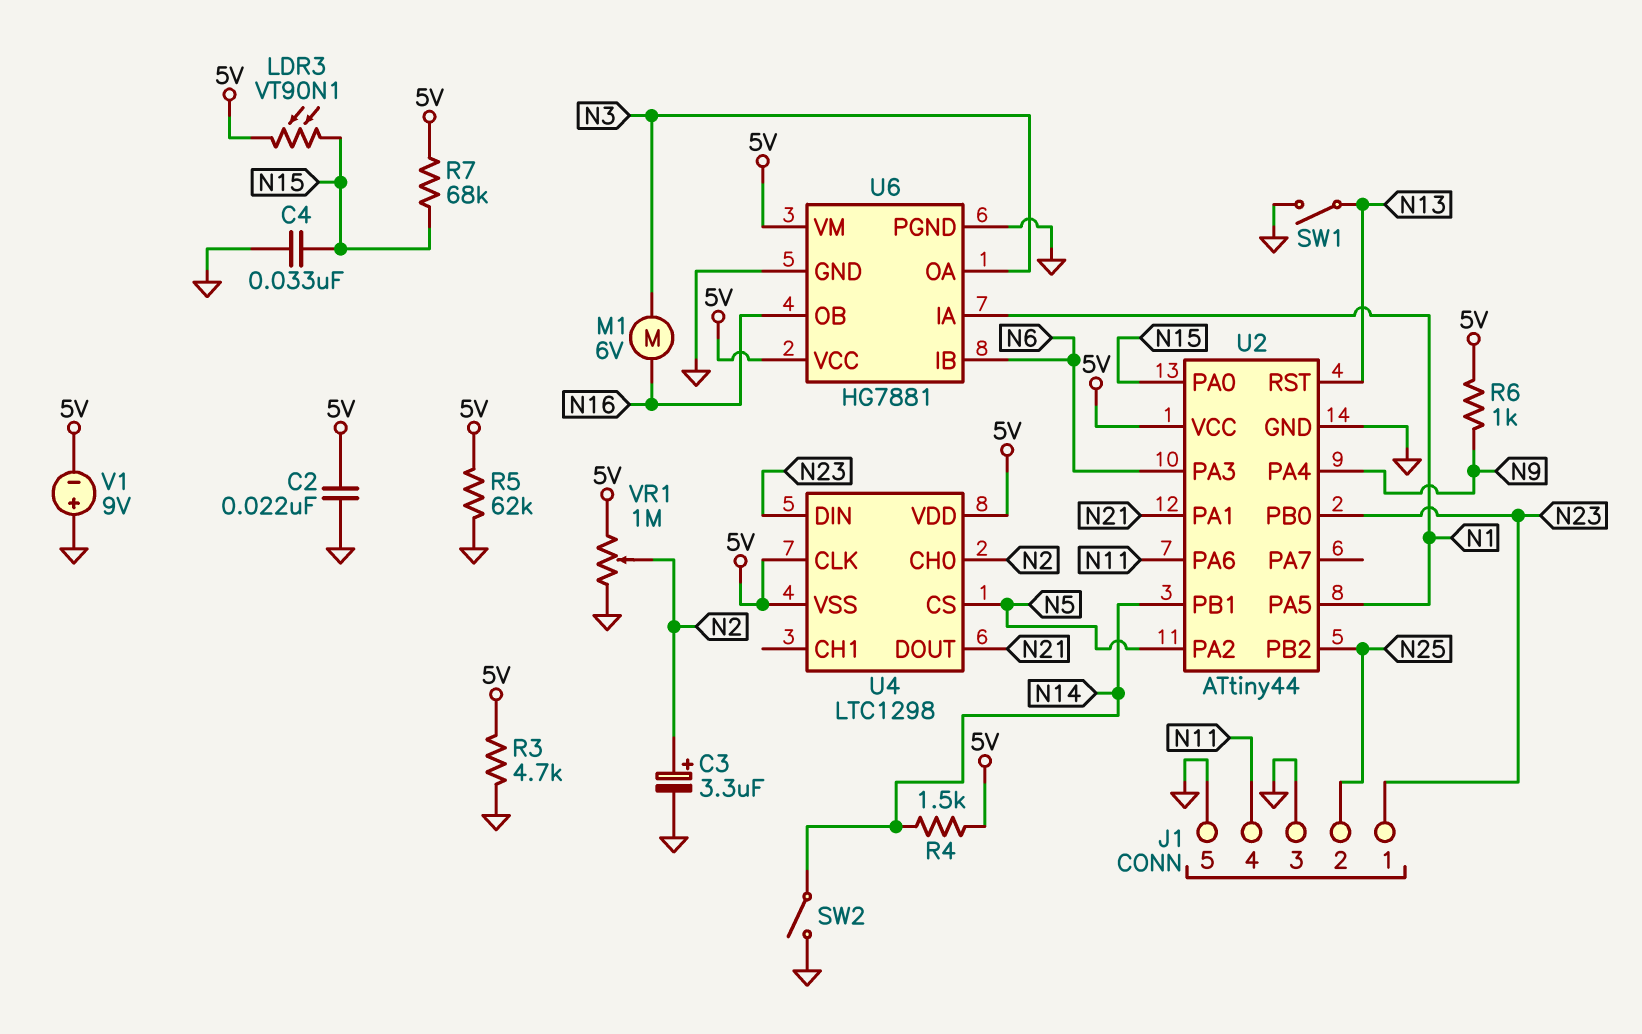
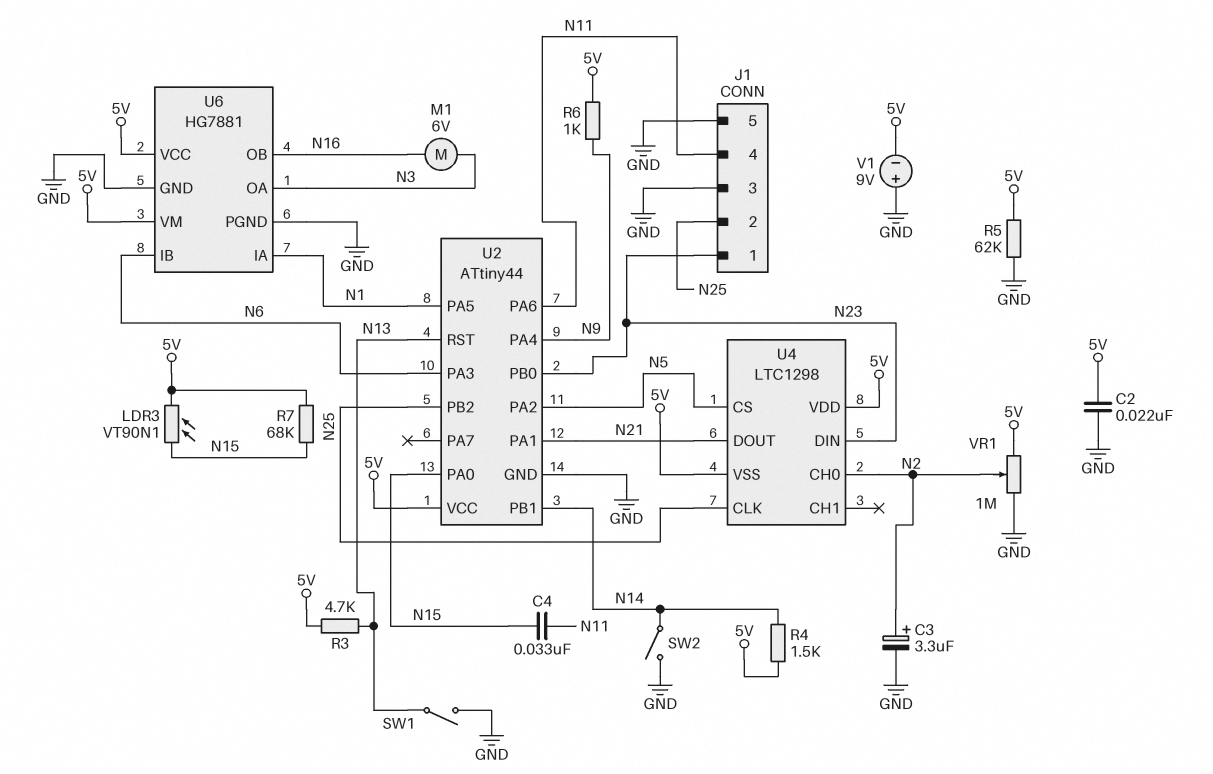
C4: 33nF (GND, N15) -> 33nF (N11, N15)
R3: 4.7k (5V, GND) -> 4.7k (5V, N13)
U4 pin CLK: 5V -> N25

